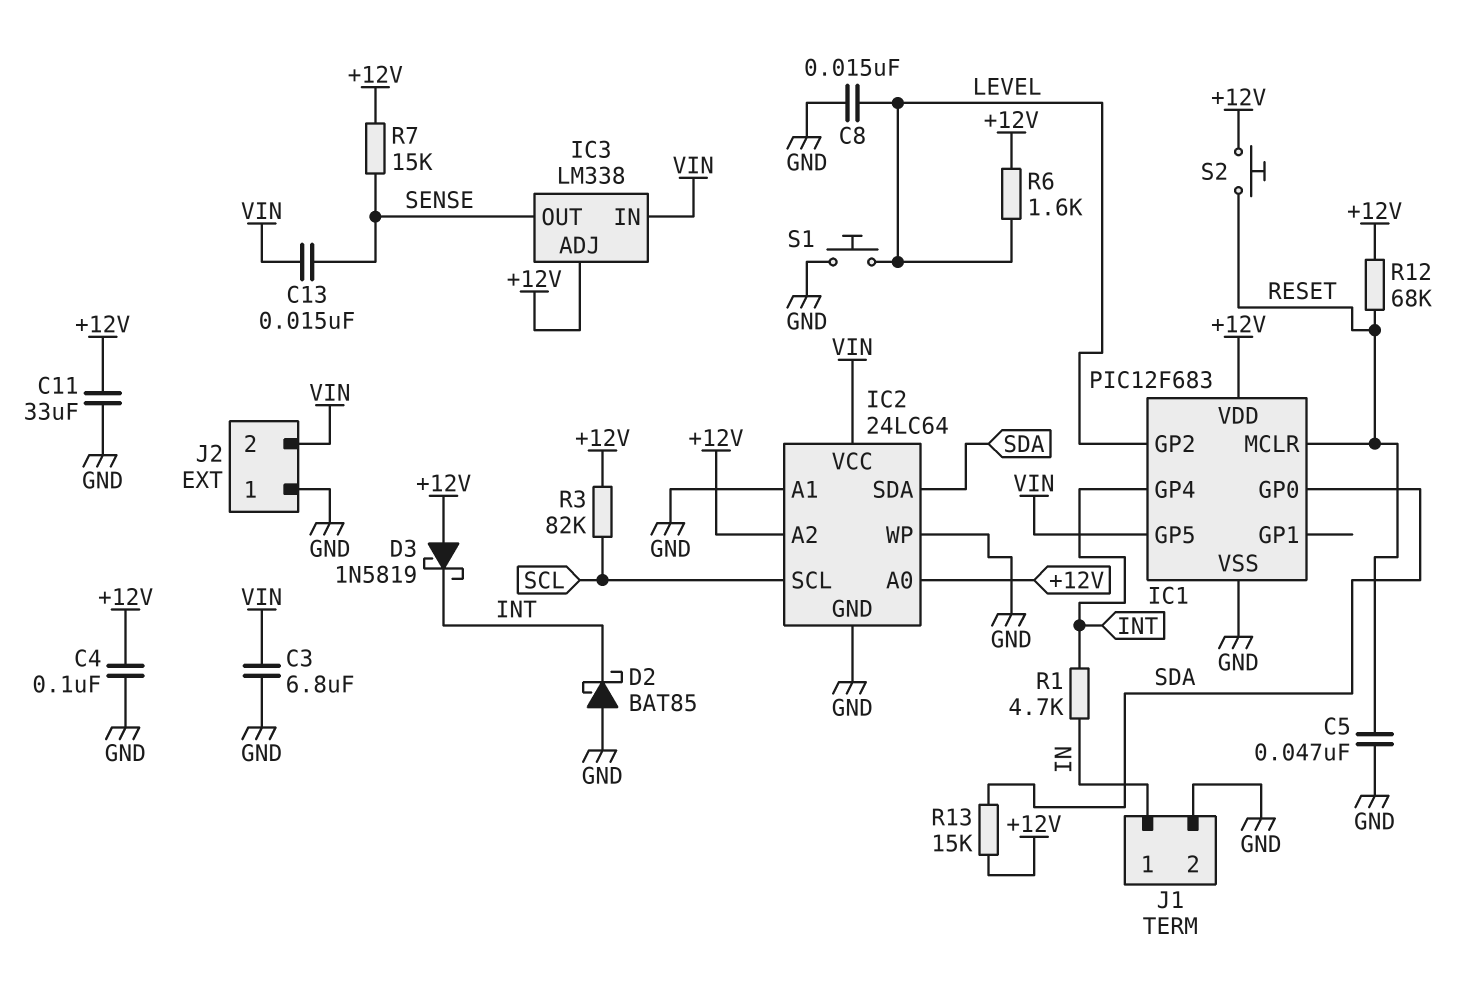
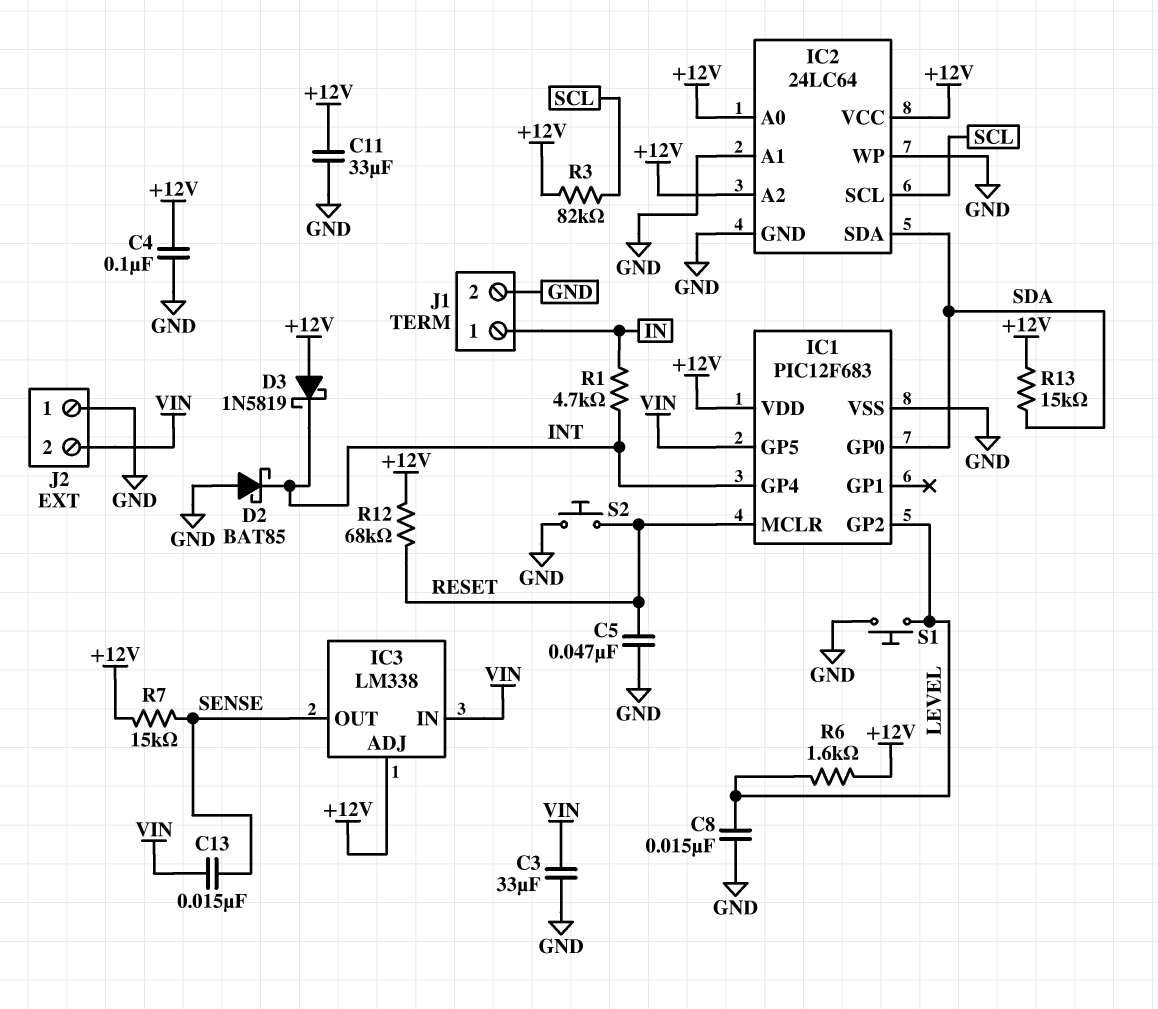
C3: 6.8uF (GND, VIN) -> 33uF (GND, VIN)
IC2 pin VCC: VIN -> +12V
S2: button (+12V, RESET) -> button (GND, RESET)

